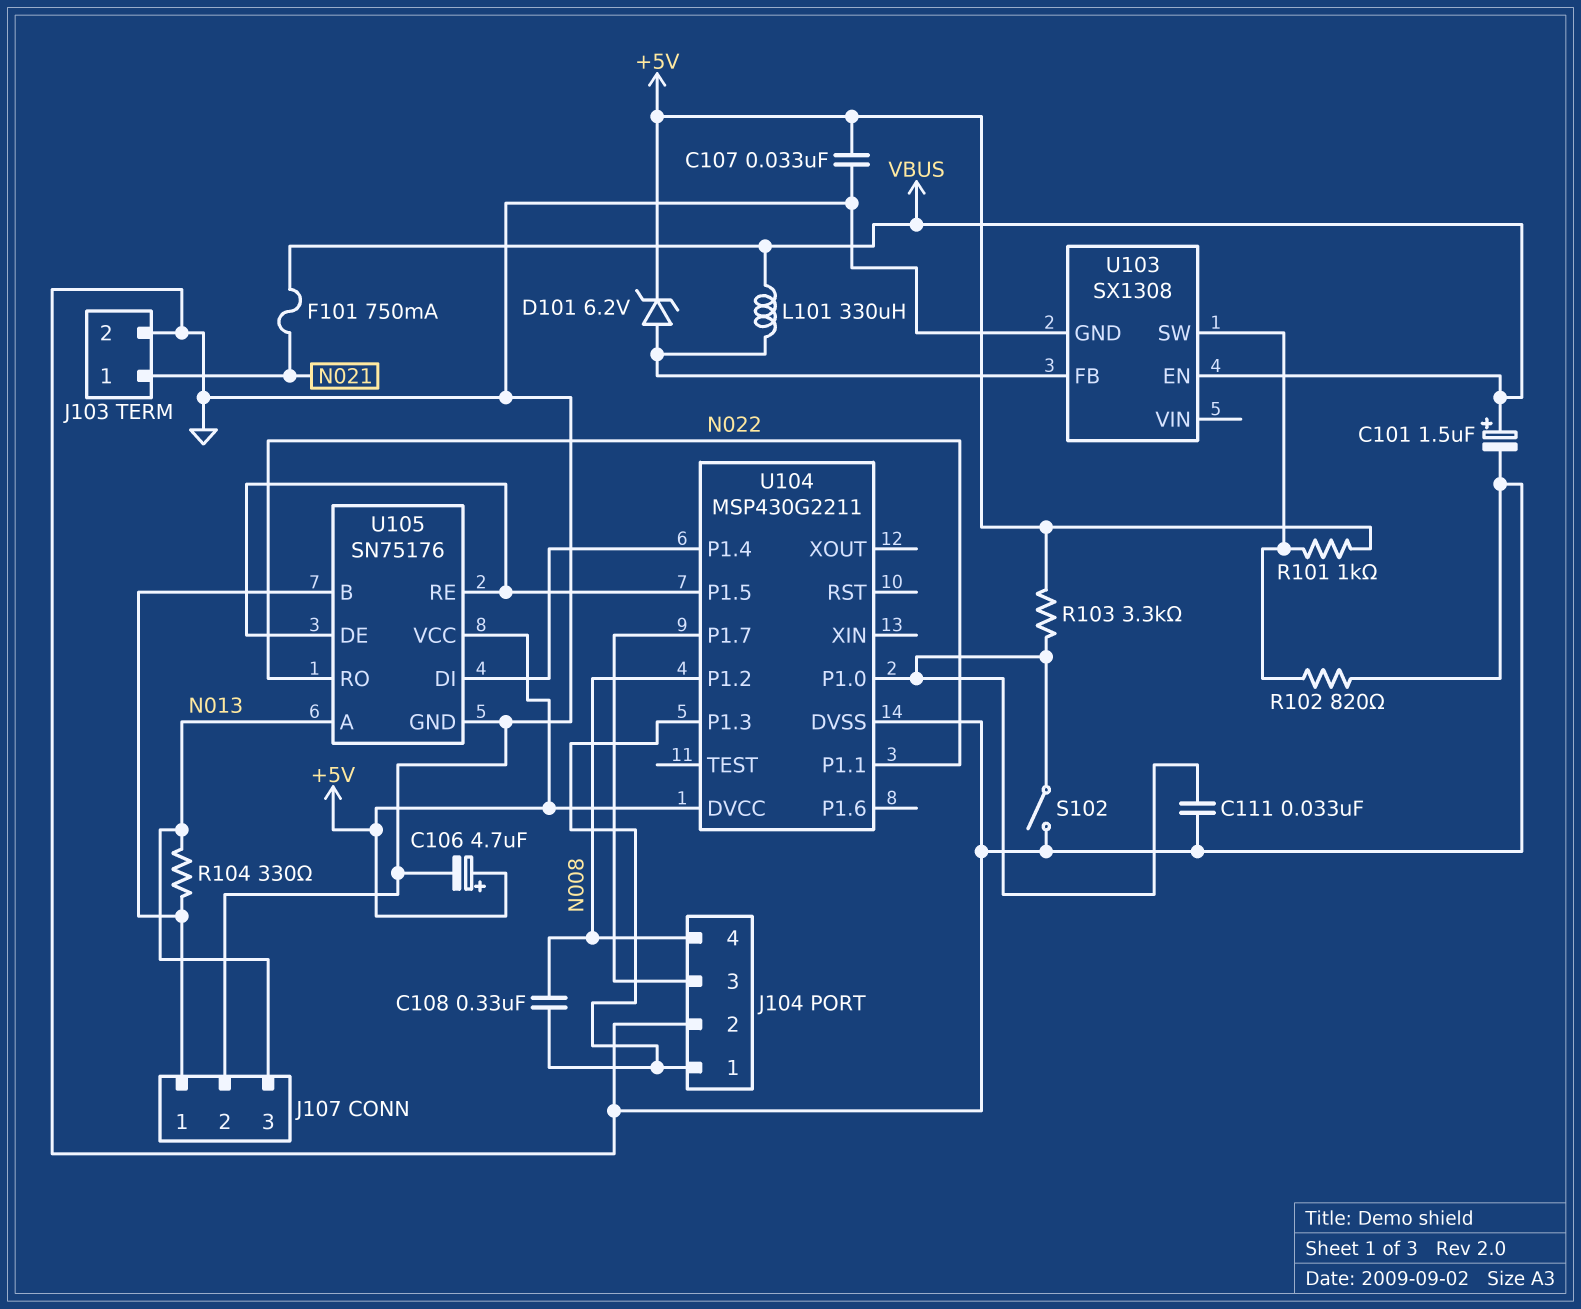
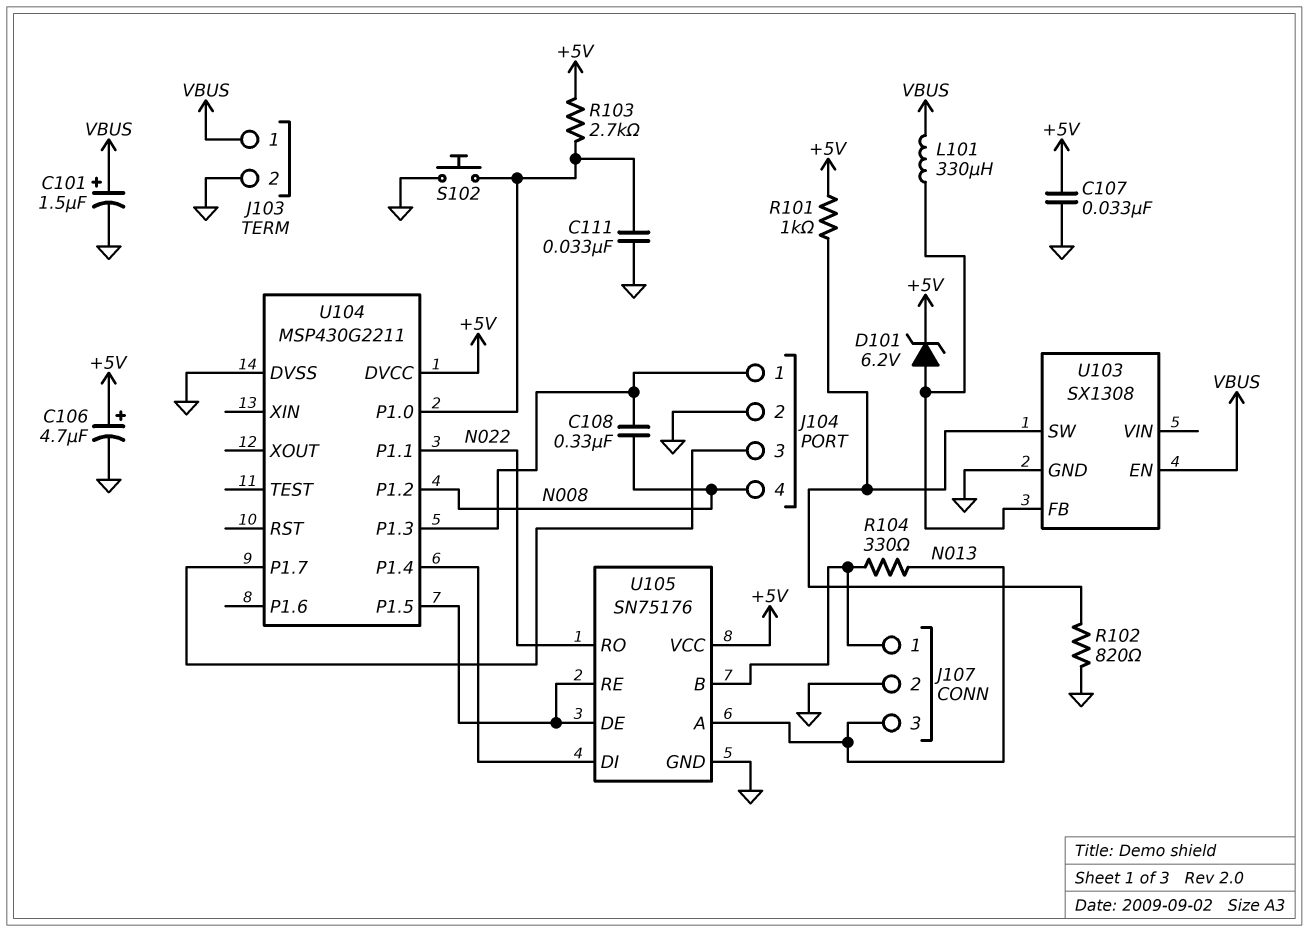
F101: 750mA (N021, VBUS) -> none
J103 pin 1: N021 -> VBUS
R103: 3.3k (+5V, U104/P1.0) -> 2.7k (+5V, U104/P1.0)
S102: switch (GND, U104/P1.0) -> button (GND, U104/P1.0)

